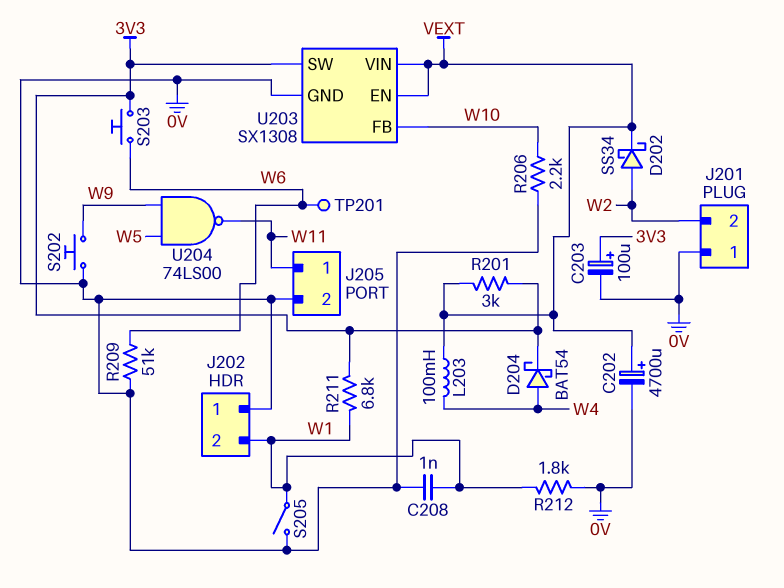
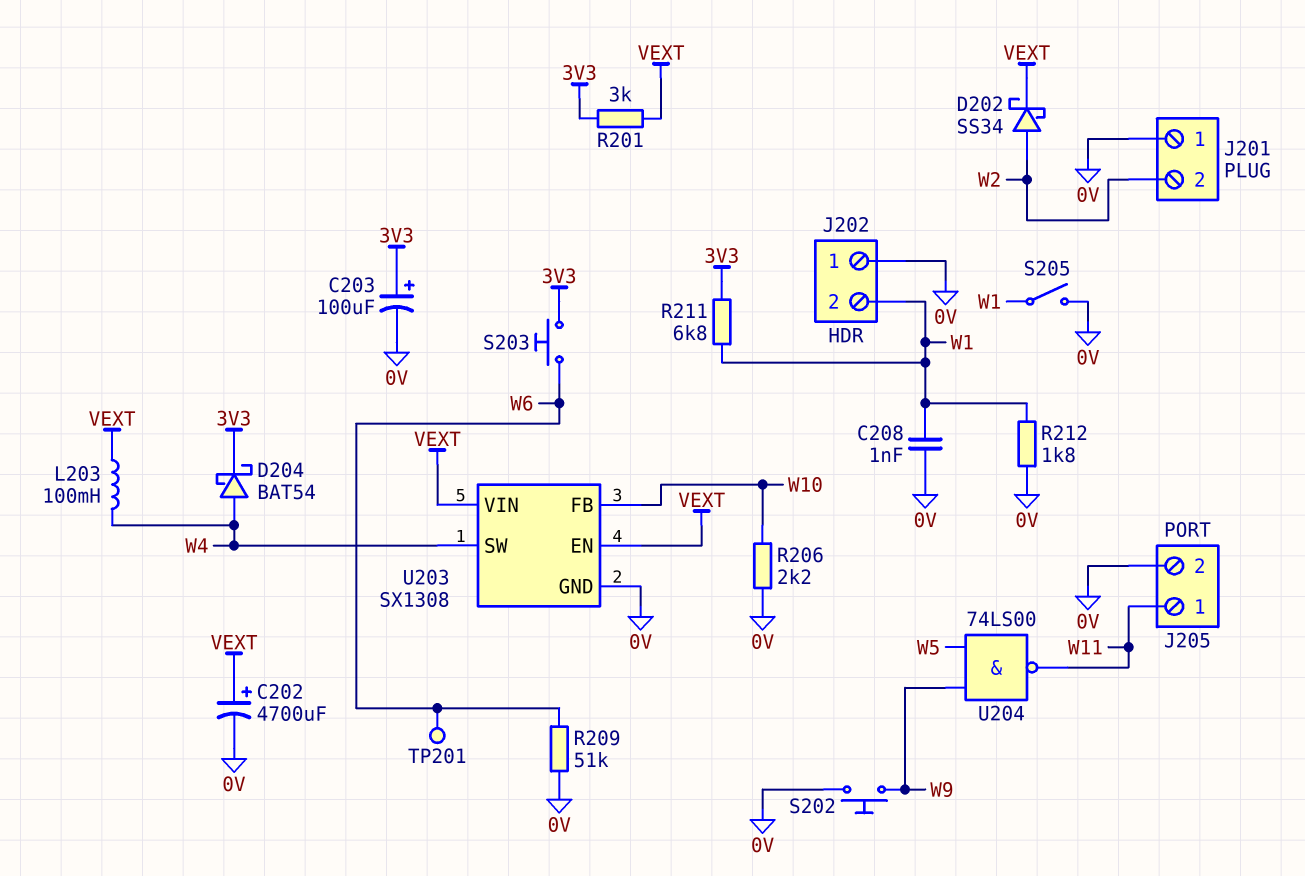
U203 pin SW: 3V3 -> W4

